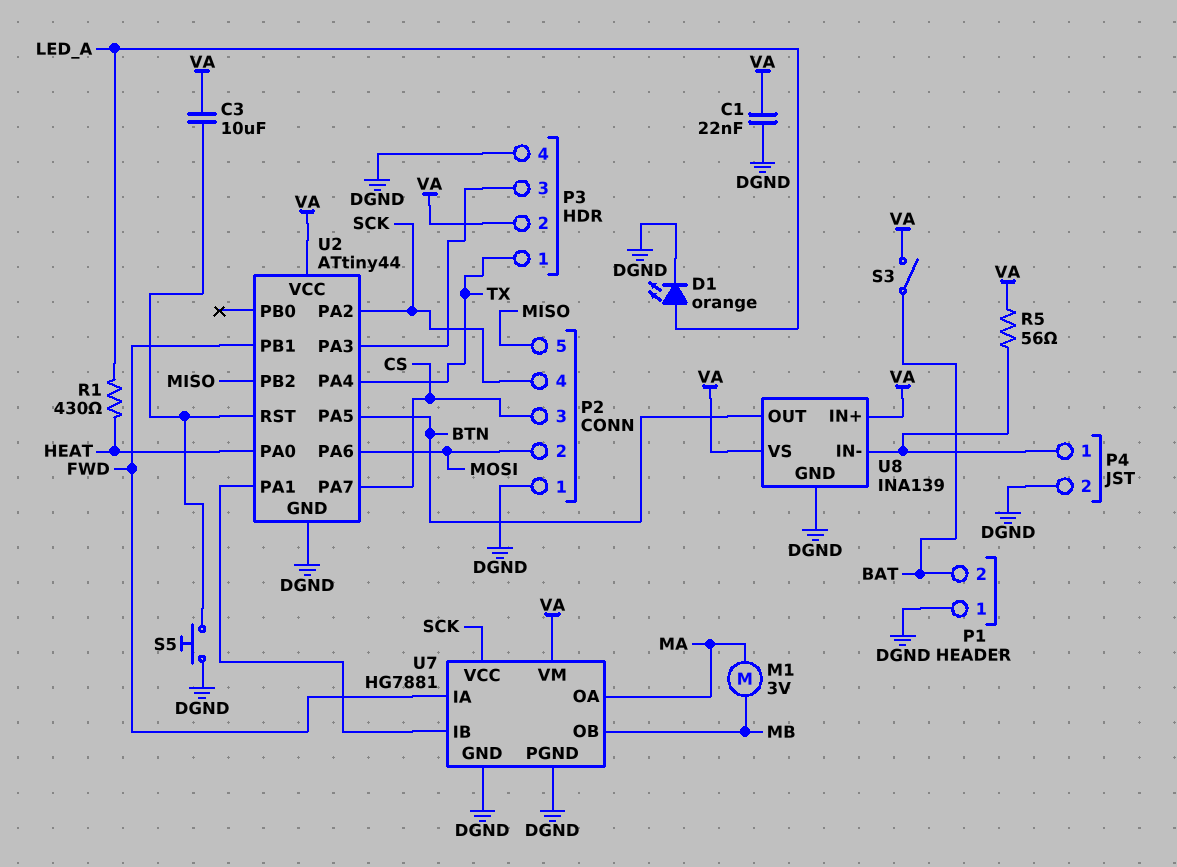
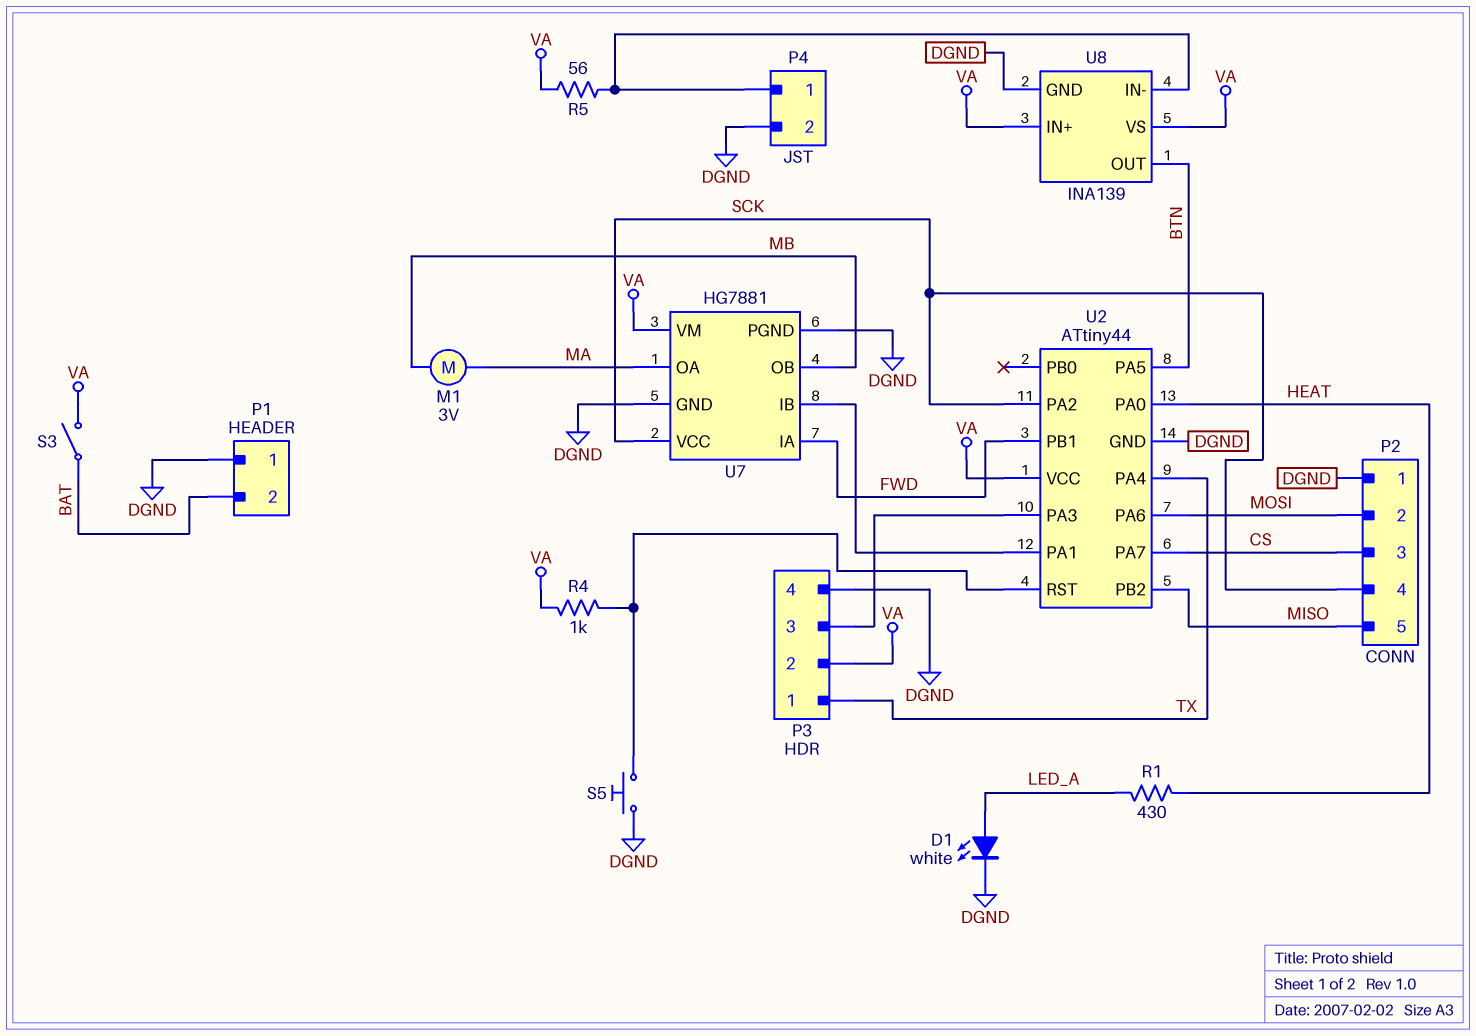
C1: 22nF (DGND, VA) -> none
C3: 10uF (U2/RST, VA) -> none
D1: LED orange (A LED_A, K DGND) -> LED white (A LED_A, K DGND)
R4: none -> 1k (U2/RST, VA)

